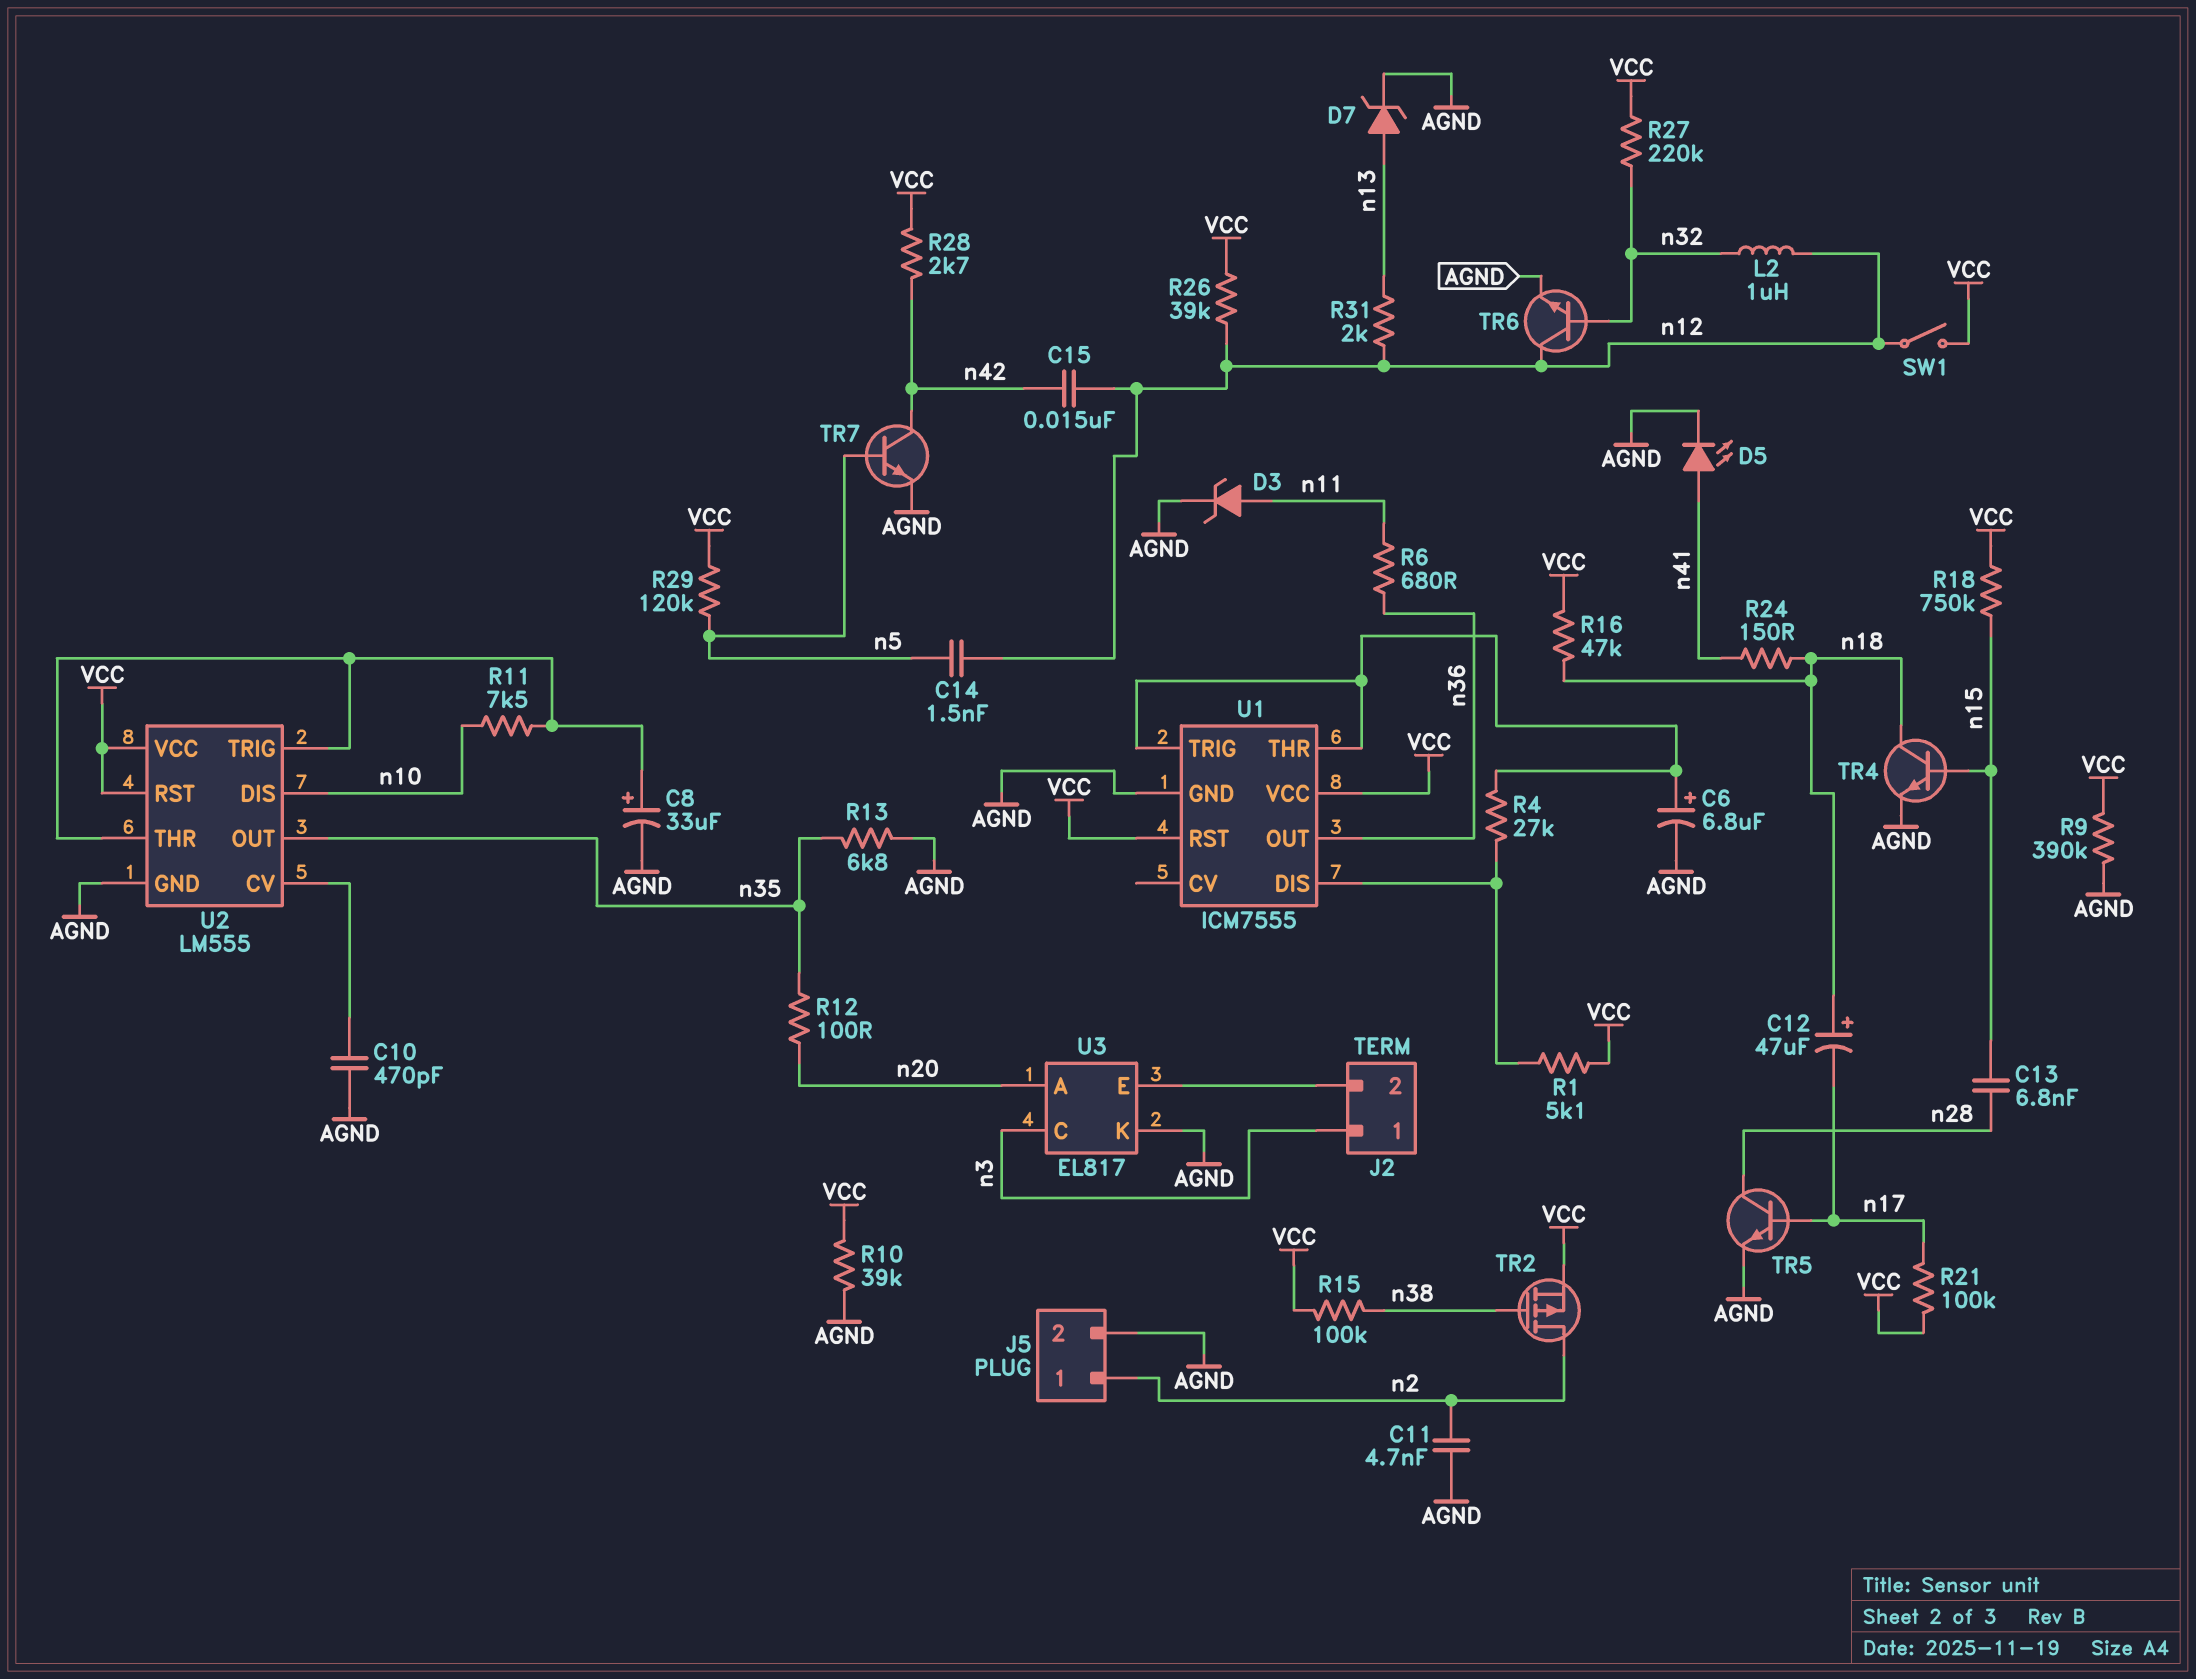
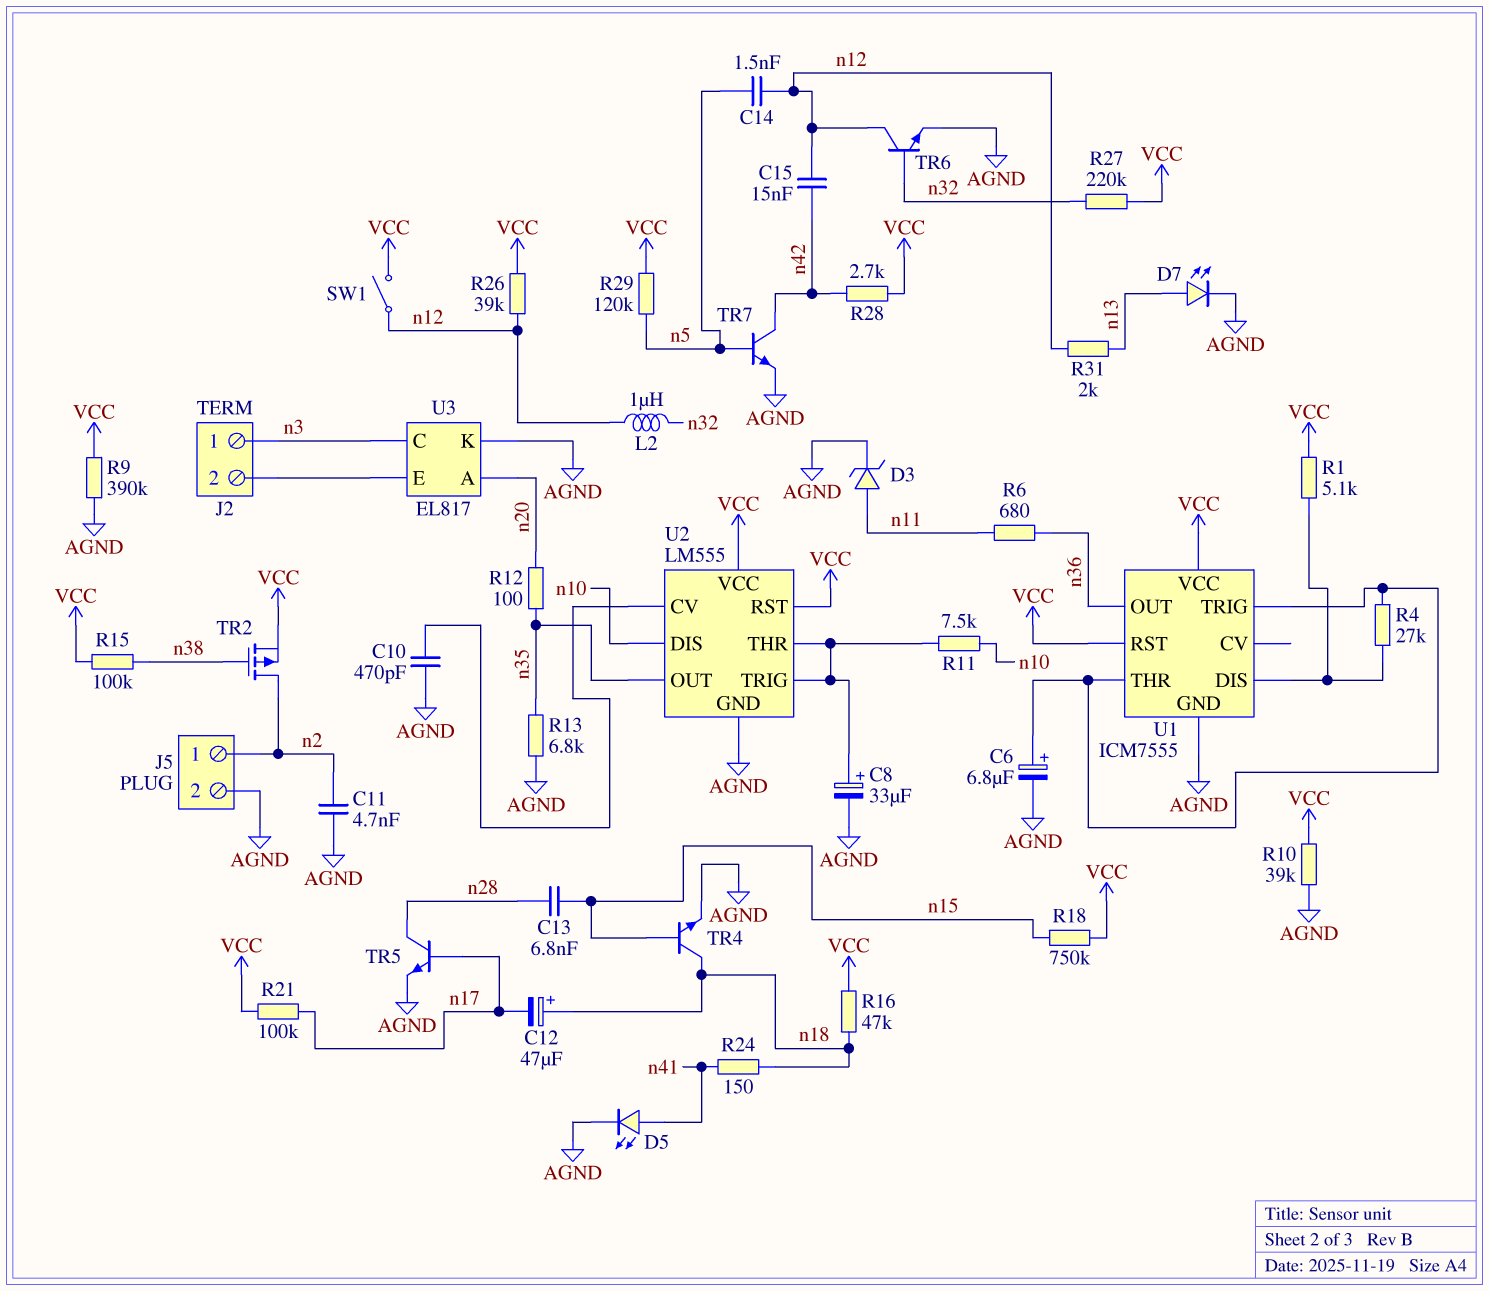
D7: zener (A n13, K AGND) -> LED (A n13, K AGND)

